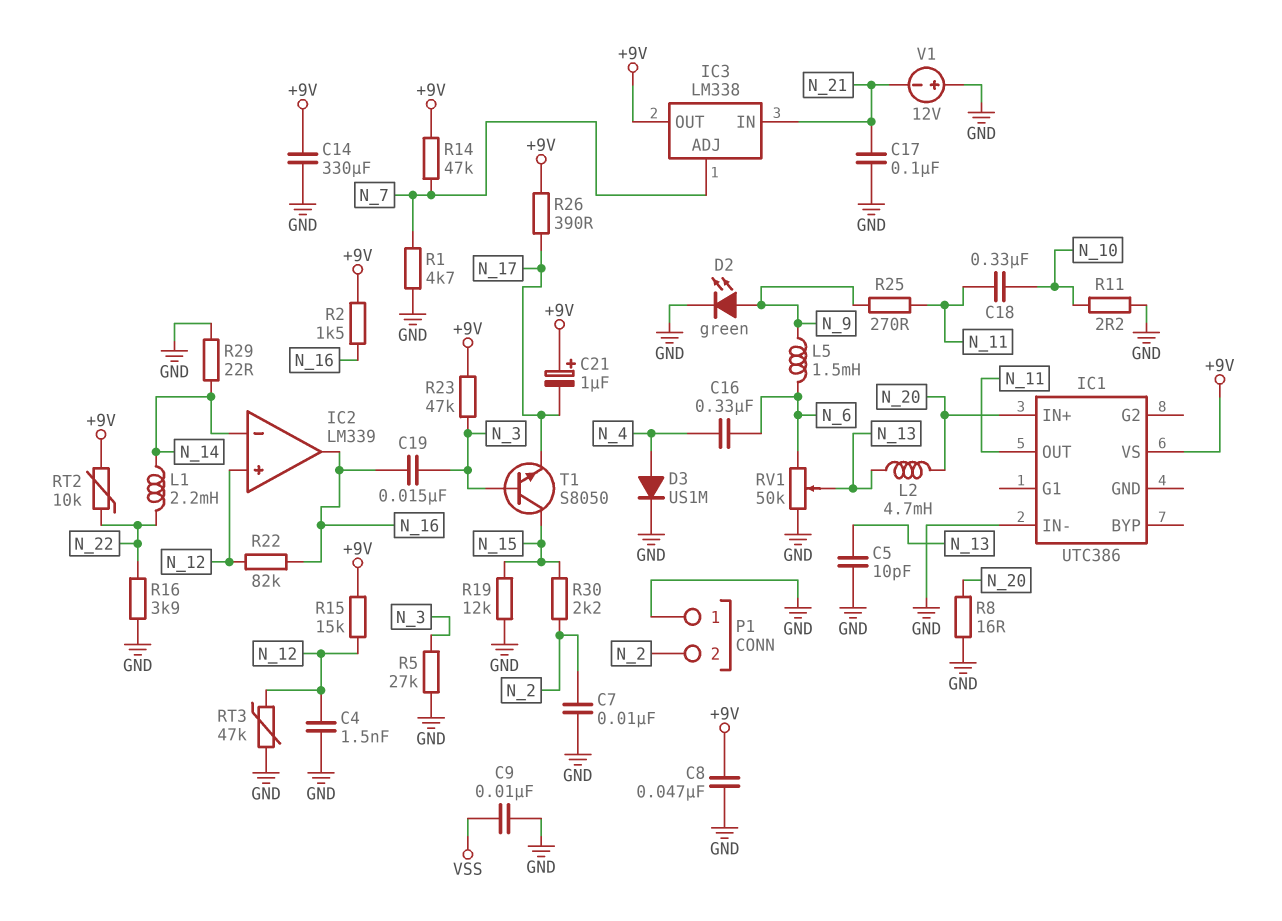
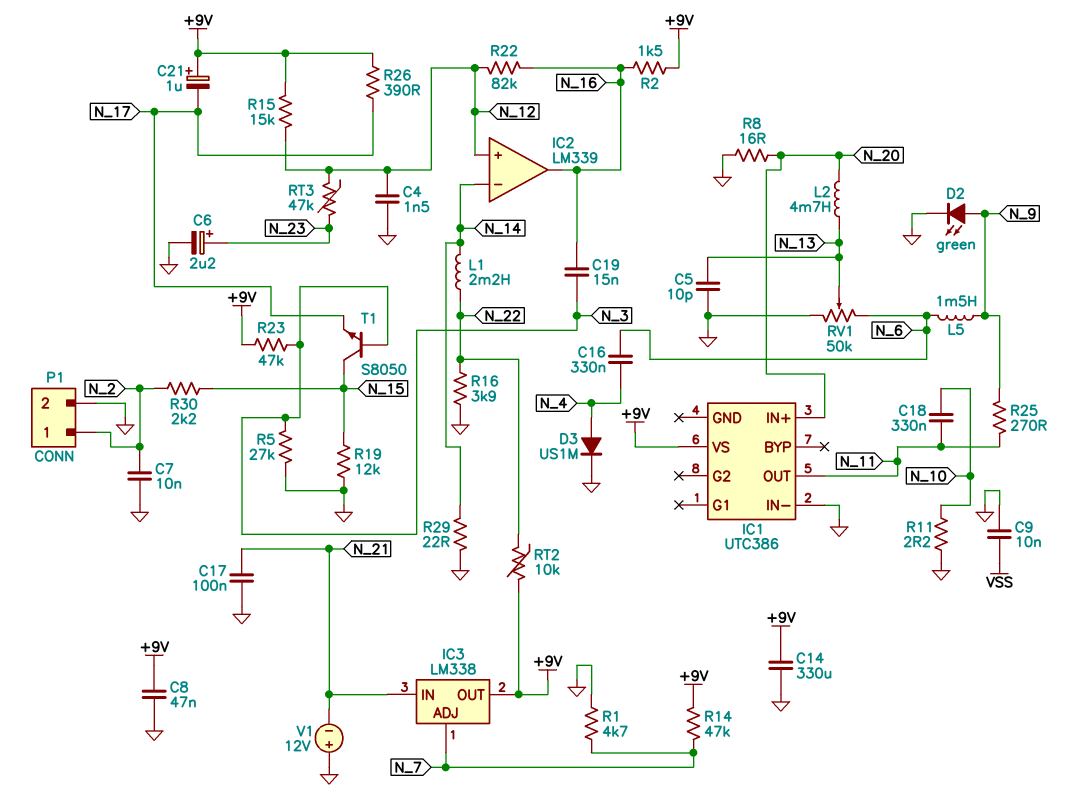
C6: none -> 2.2uF (plus N_23, minus GND)
P1 pin 1: GND -> N_2
P1 pin 2: N_2 -> GND
RT3: 47k (GND, N_12) -> 47k (N_12, N_23)

